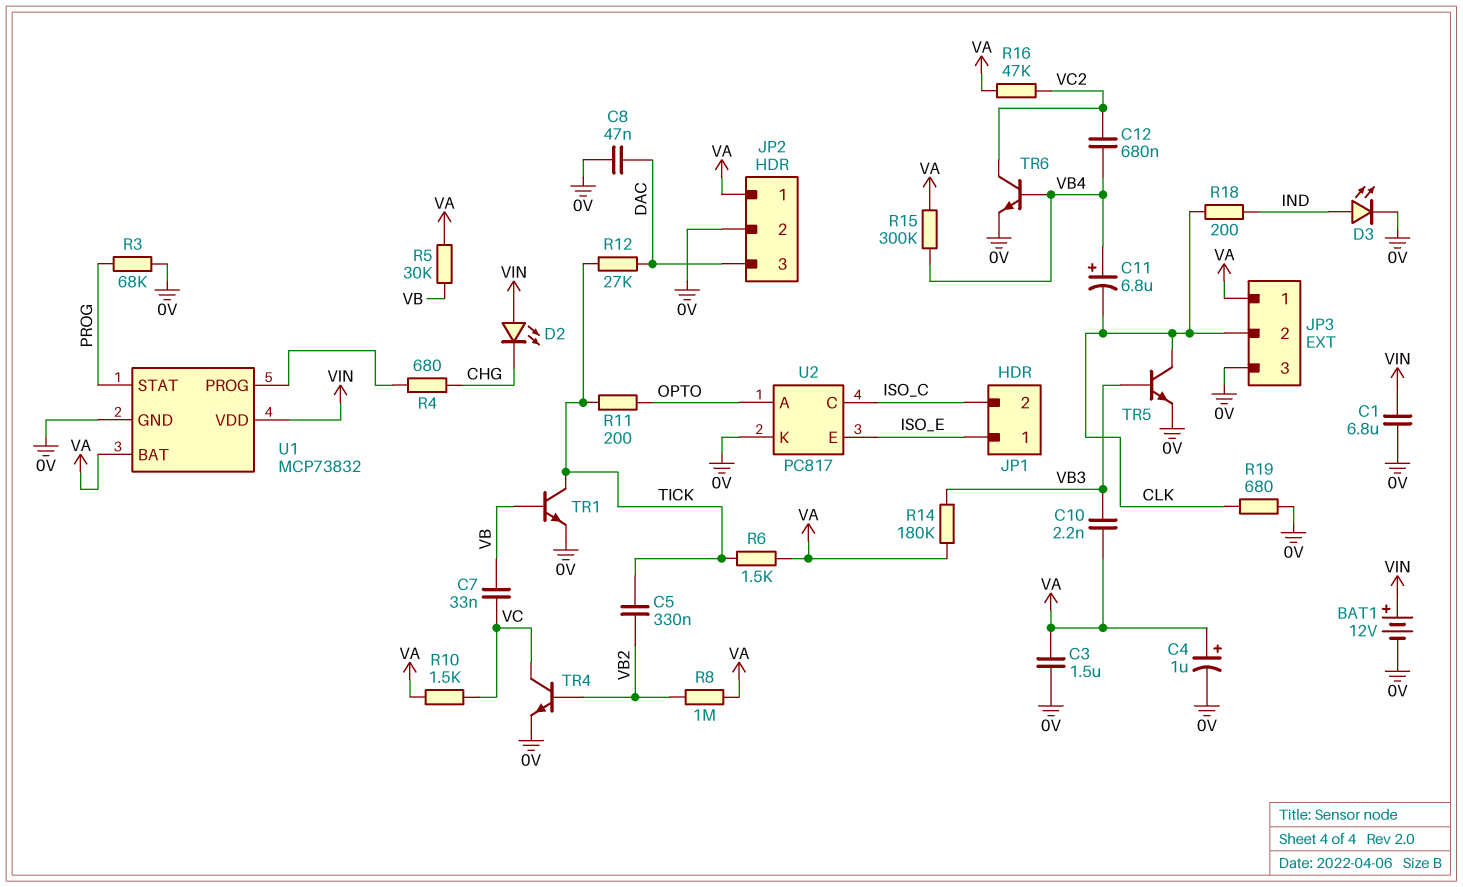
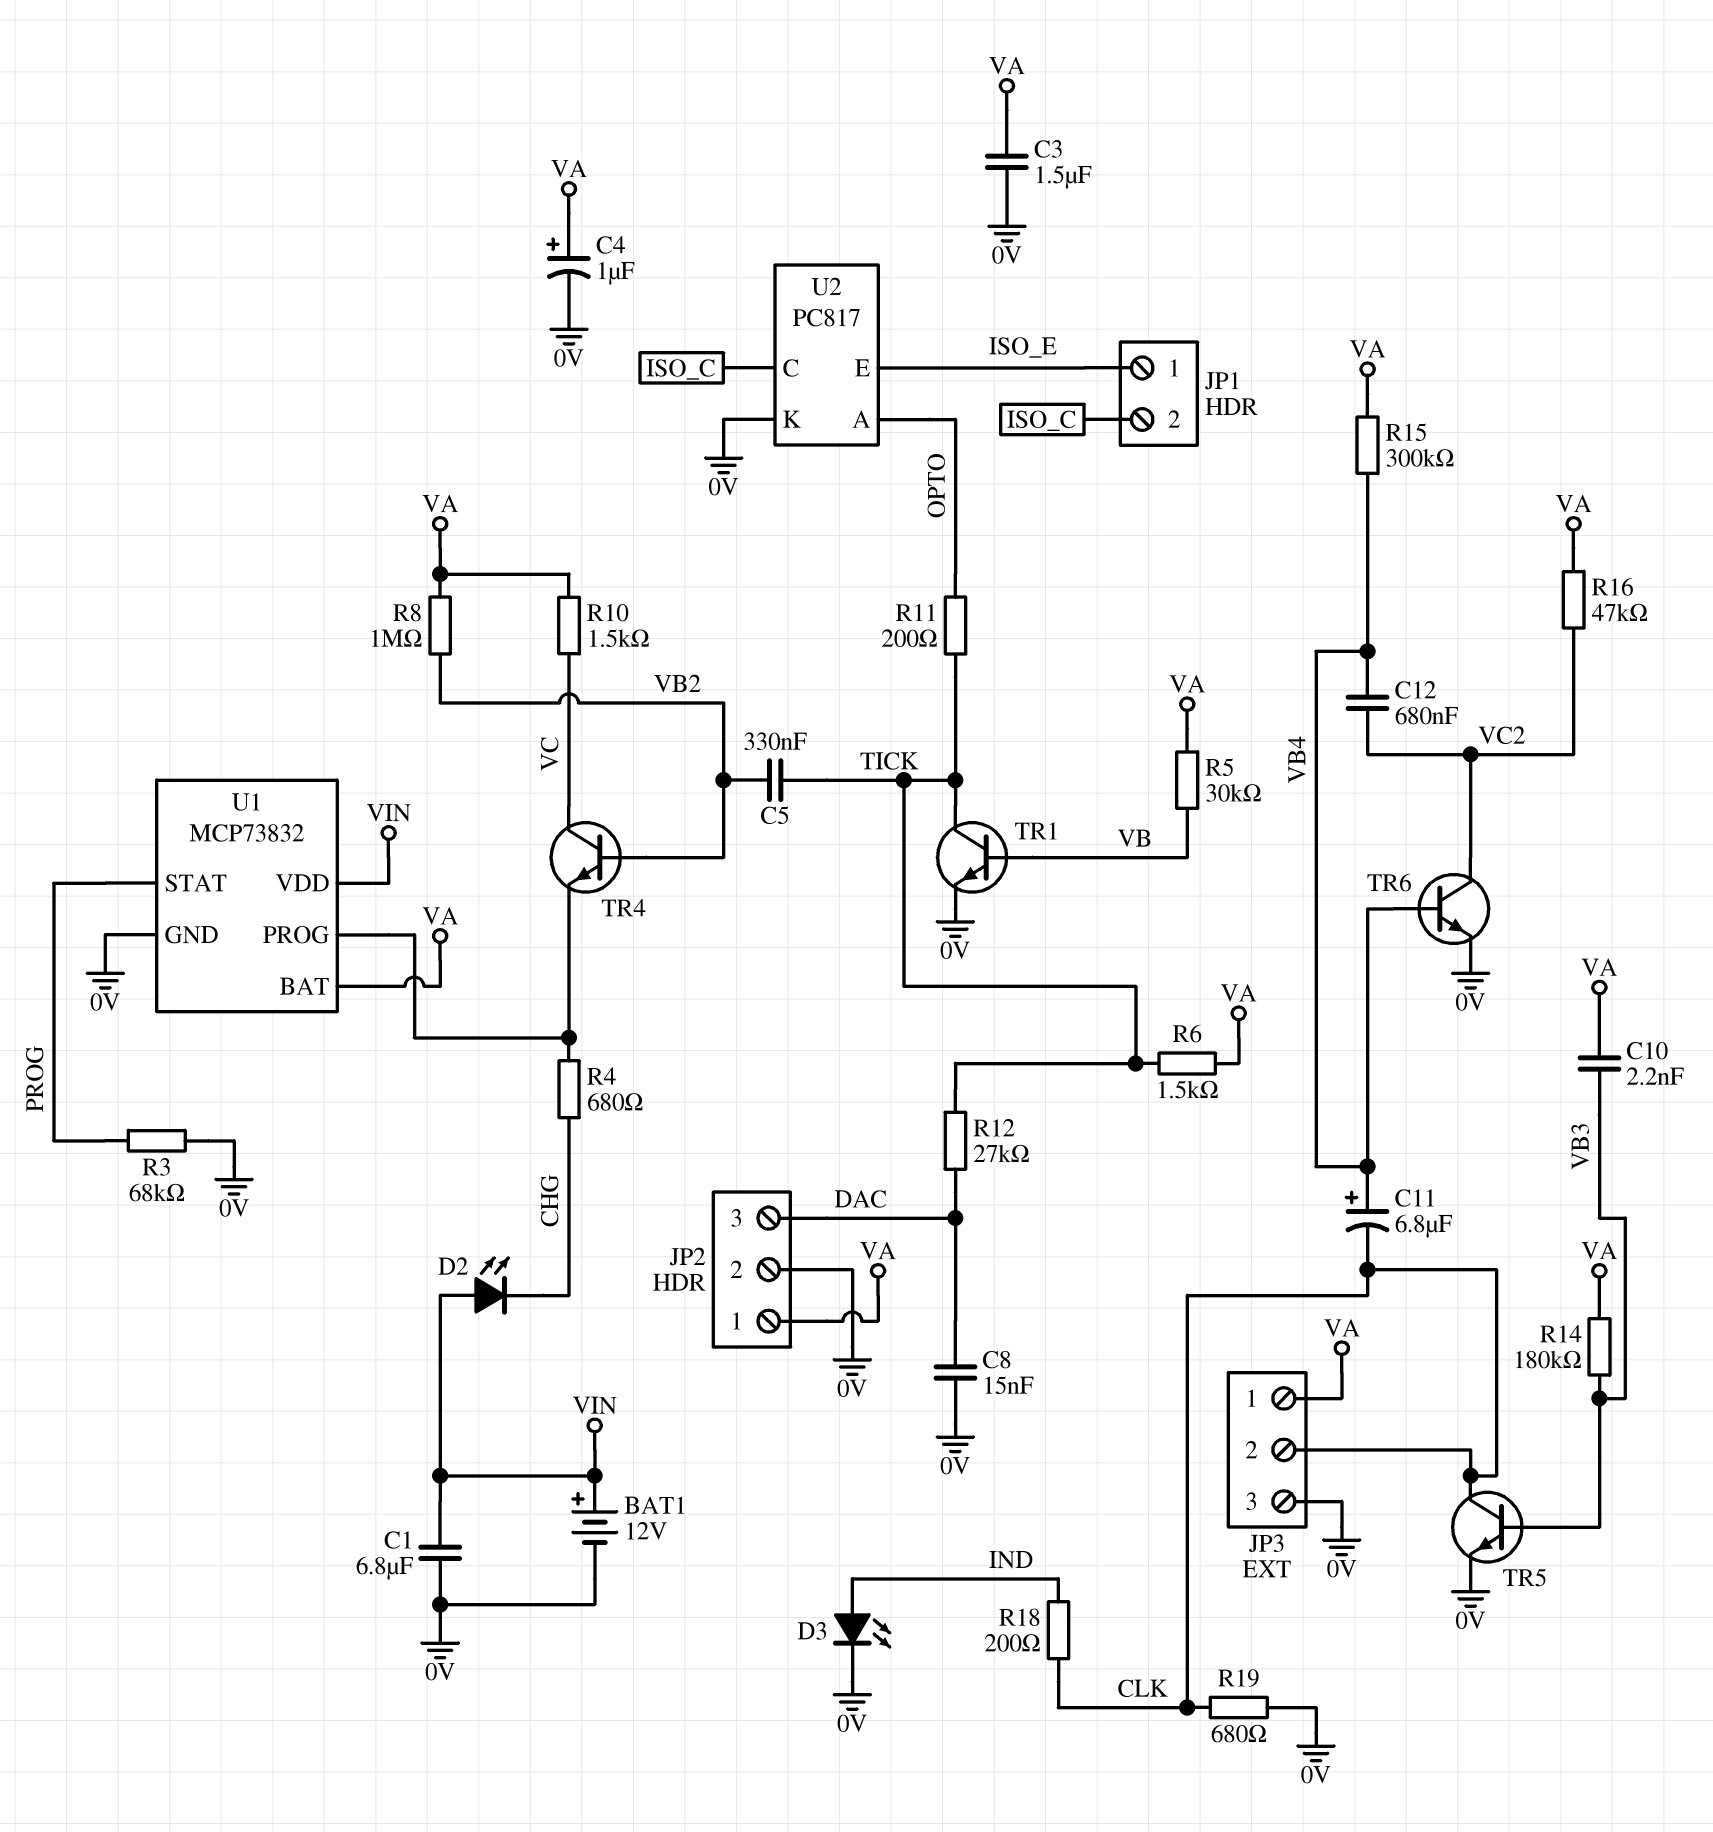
C7: 33nF (VB, VC) -> none
C8: 47nF (0V, DAC) -> 15nF (0V, DAC)
TR4: NPN (B VB2, C VC, E 0V) -> NPN (B VB2, C VC, E U1/PROG)

